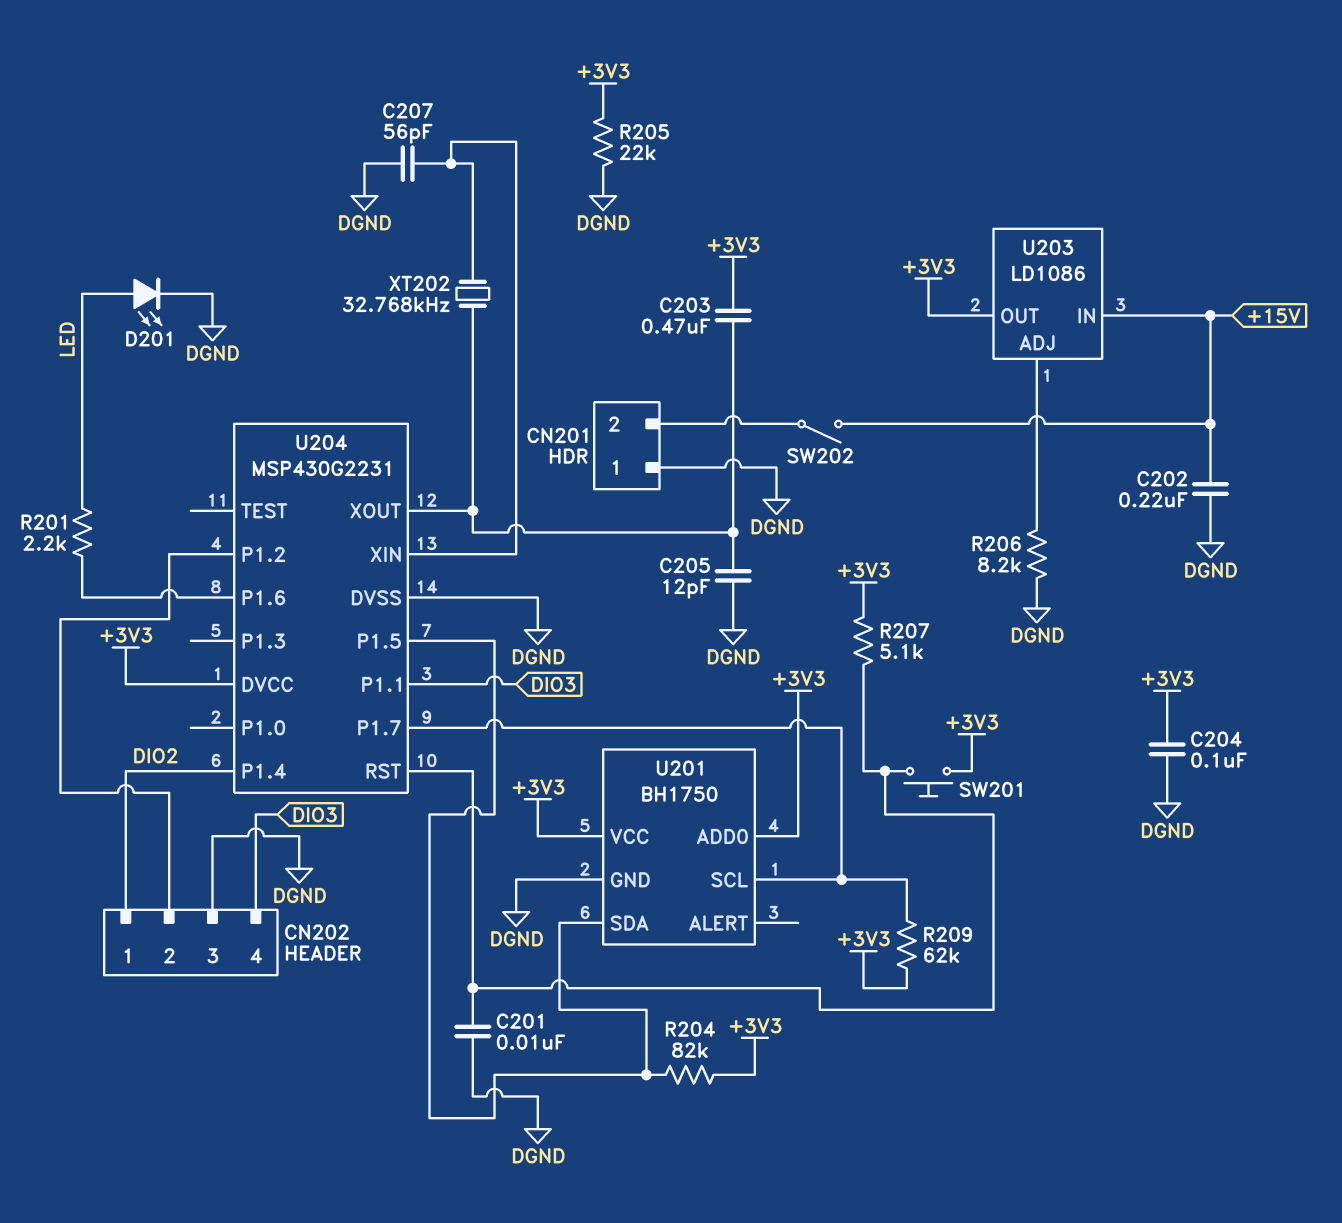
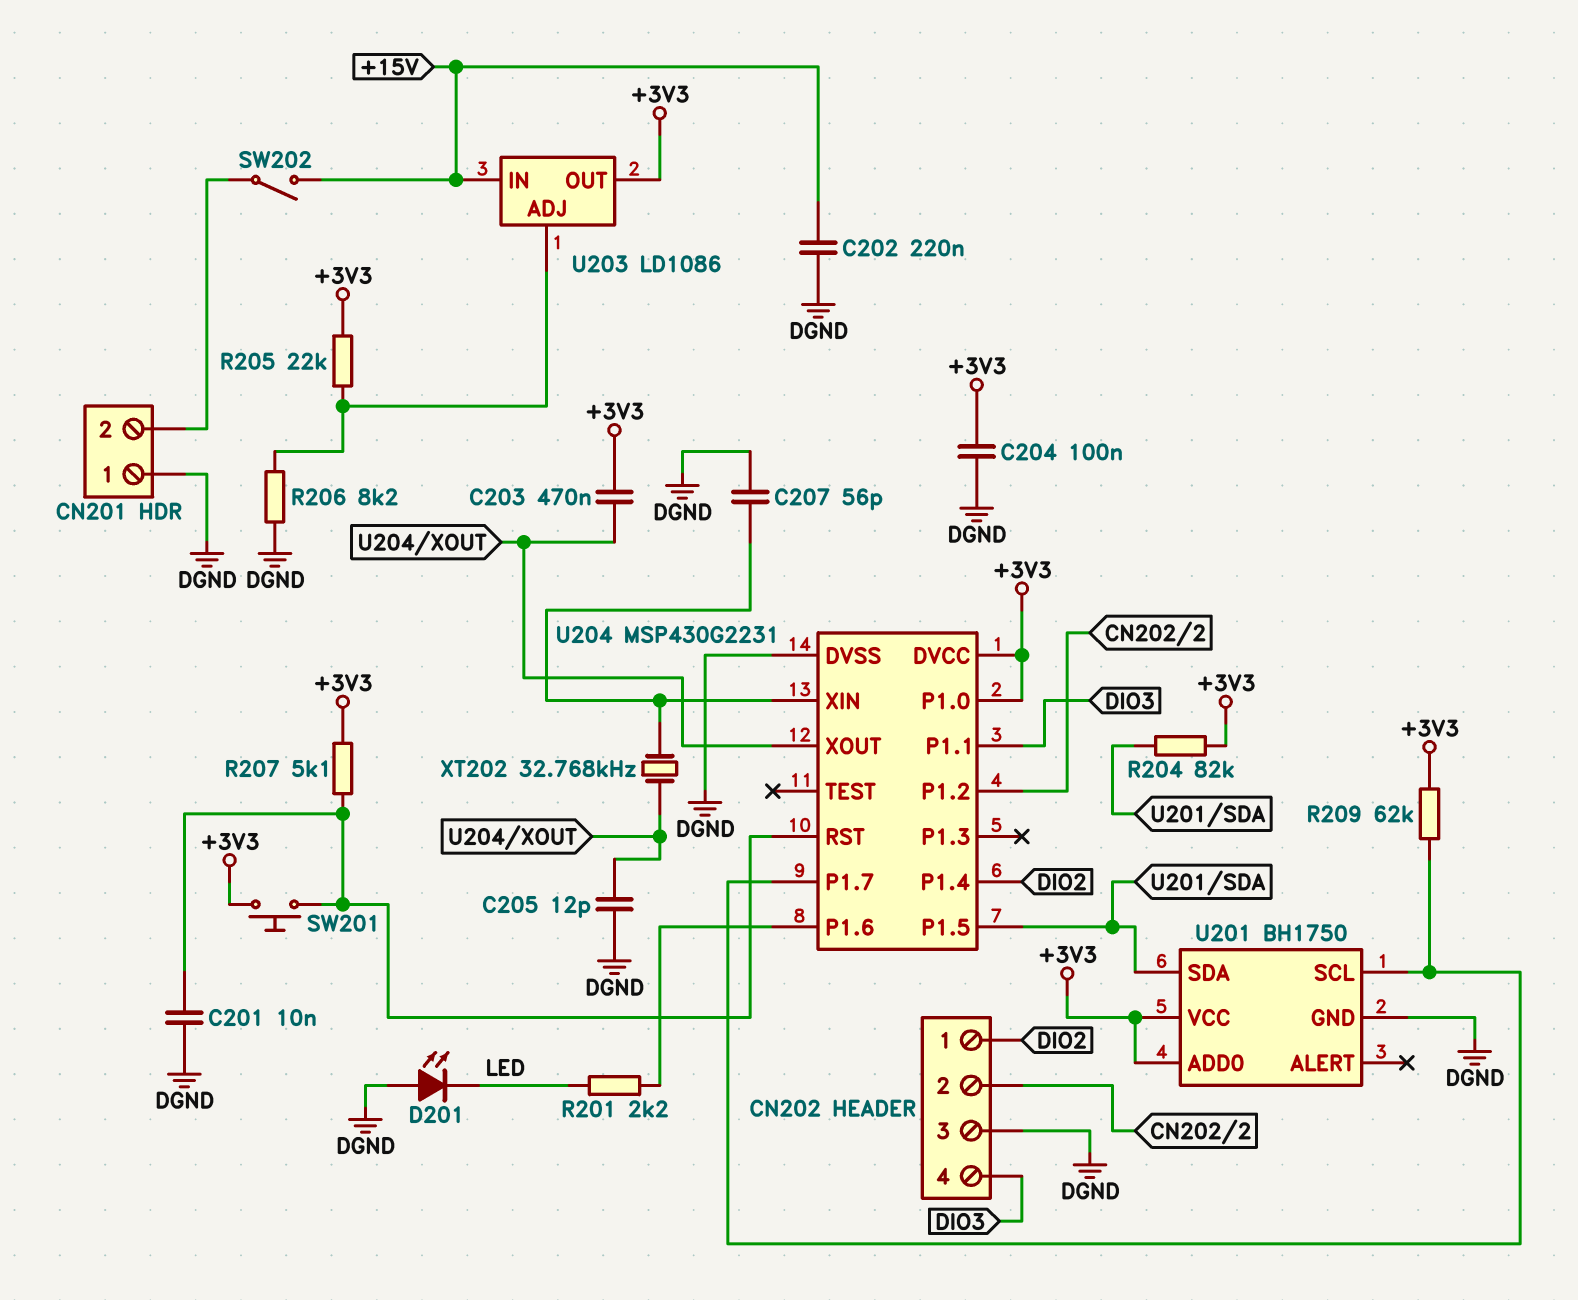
D201: LED (A LED, K DGND) -> LED (A DGND, K LED)
R205: 22k (+3V3, DGND) -> 22k (+3V3, U203/ADJ)
U204 pin P1.0: none -> +3V3

